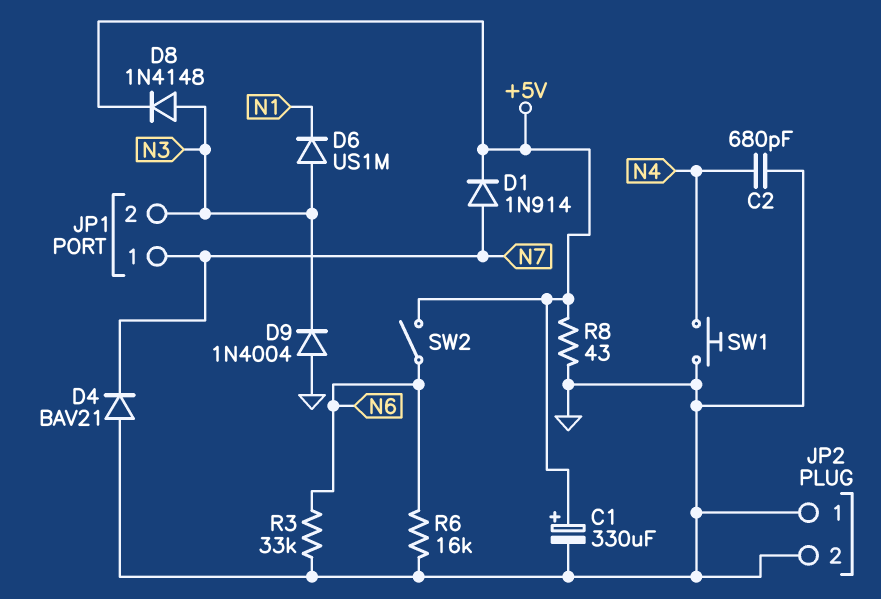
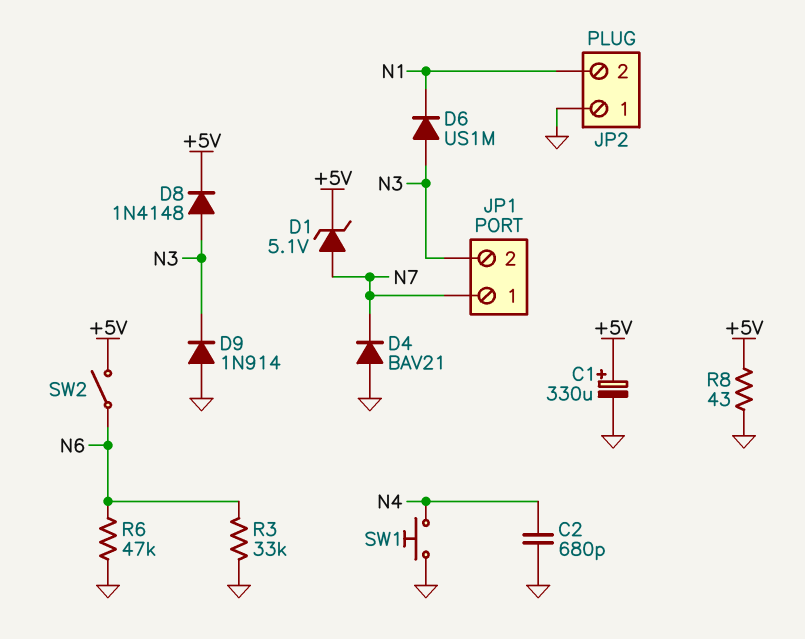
D1: diode 1N914 (A N7, K +5V) -> zener 5.1V (A N7, K +5V)
D9: diode 1N4004 (A GND, K N3) -> diode 1N914 (A GND, K N3)
JP2 pin 2: GND -> N1
R6: 16k (GND, N6) -> 47k (GND, N6)

